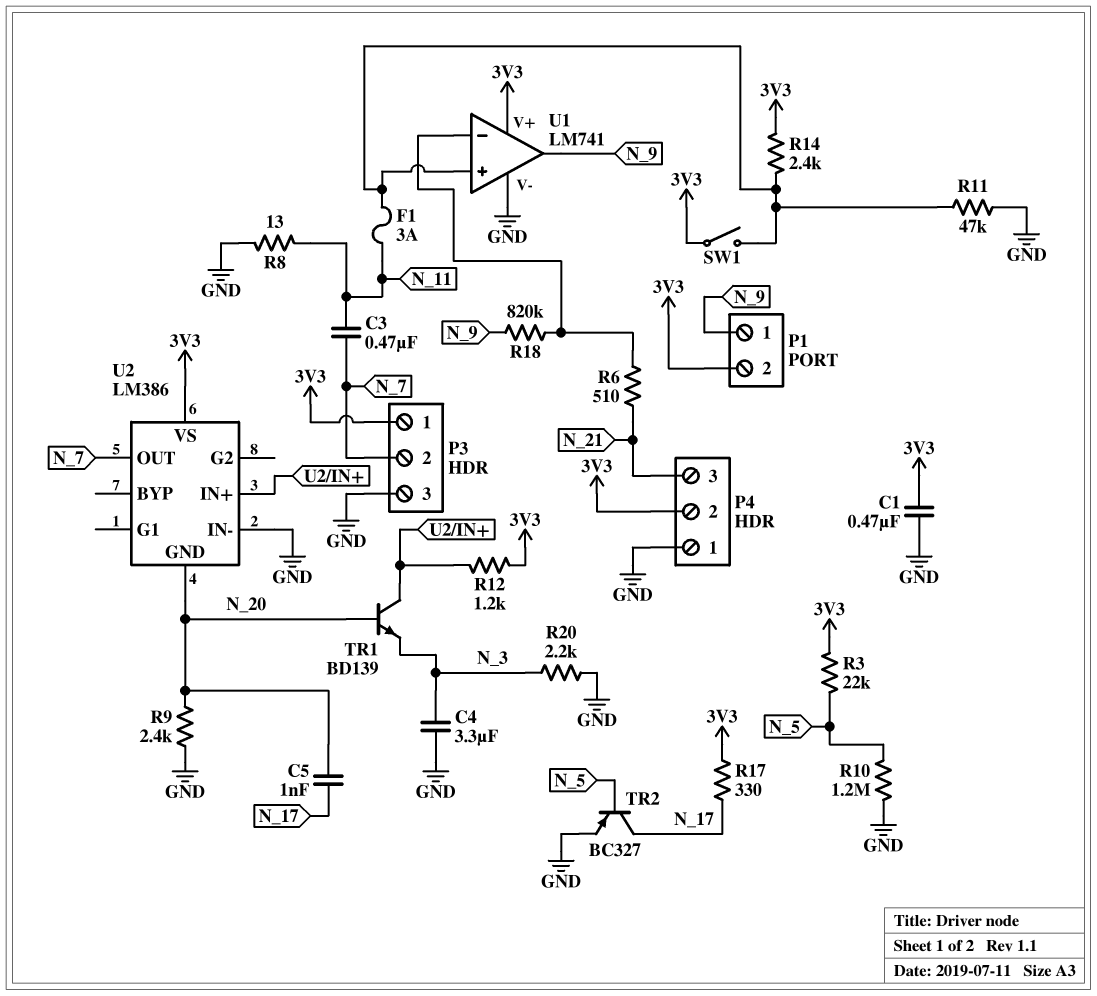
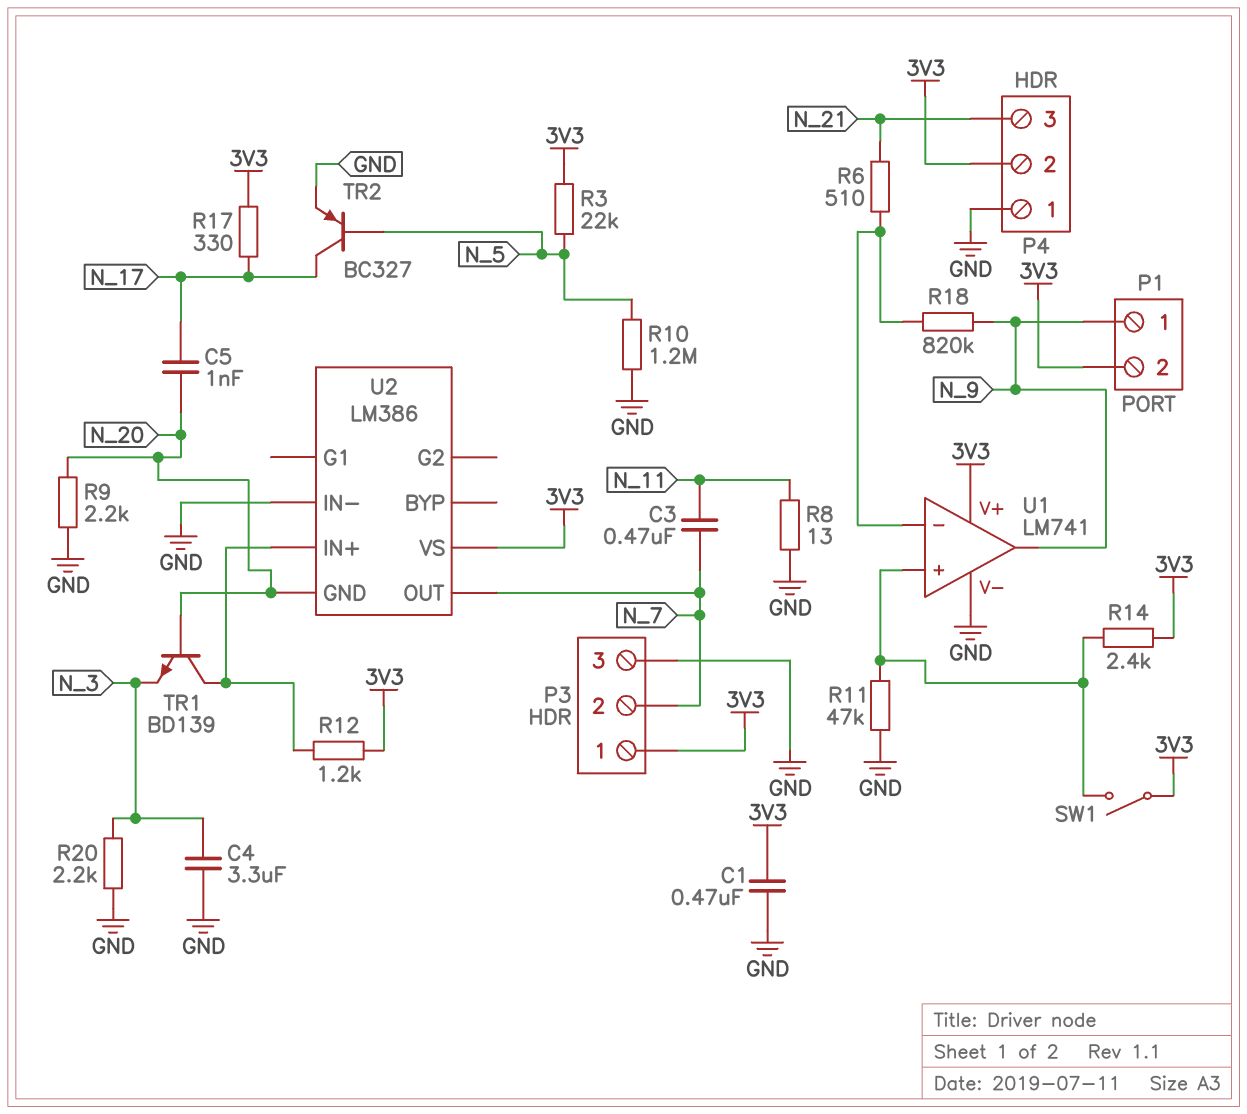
F1: 3A (N_11, U1/in+) -> none
R9: 2.4k (GND, N_20) -> 2.2k (GND, N_20)

